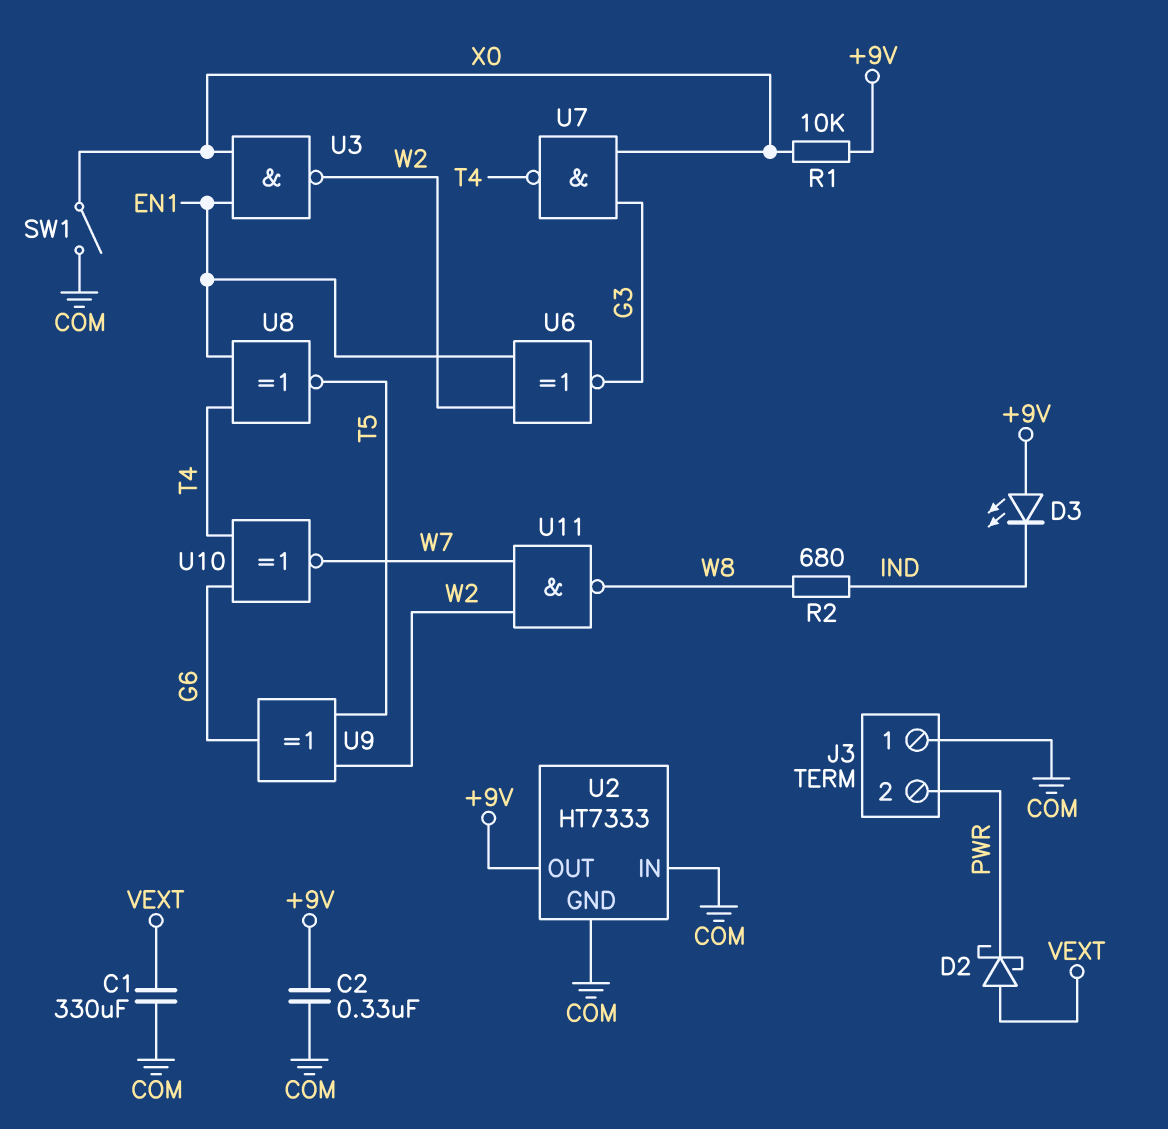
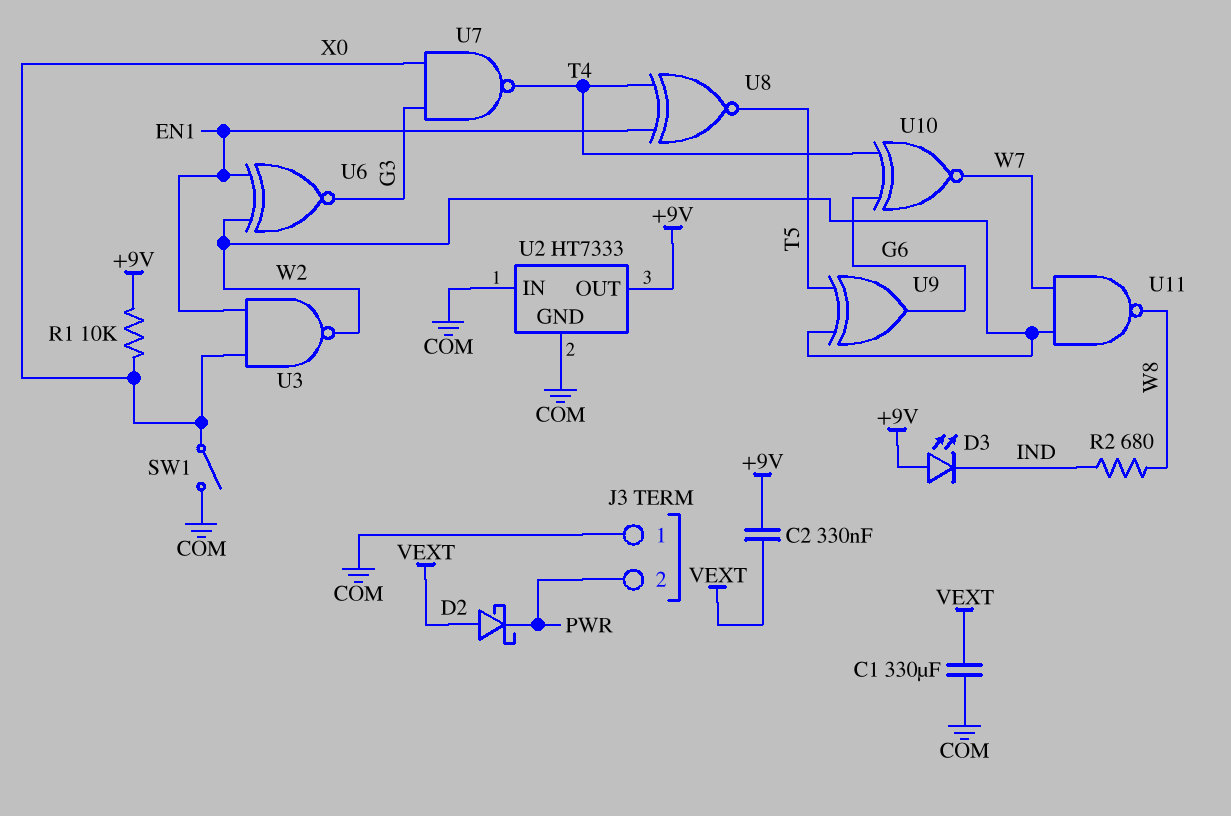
C2: 330nF (+9V, COM) -> 330nF (+9V, VEXT)

